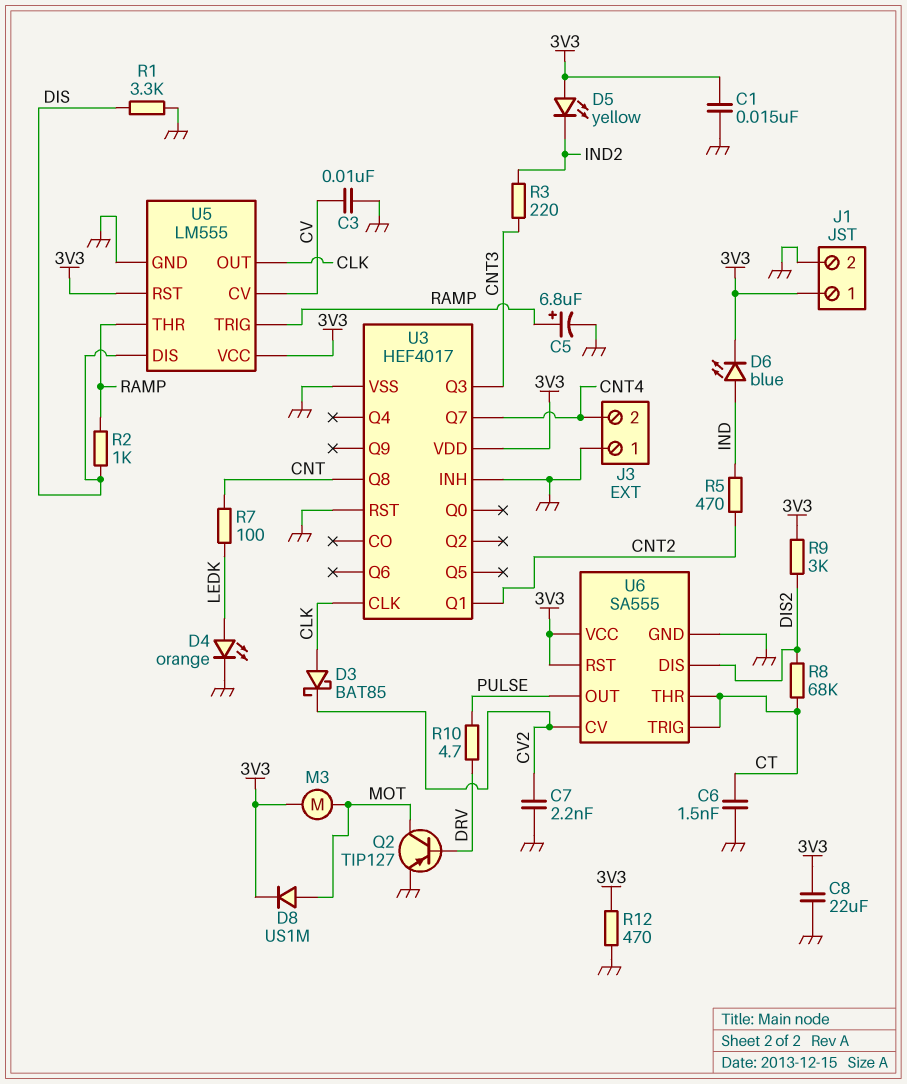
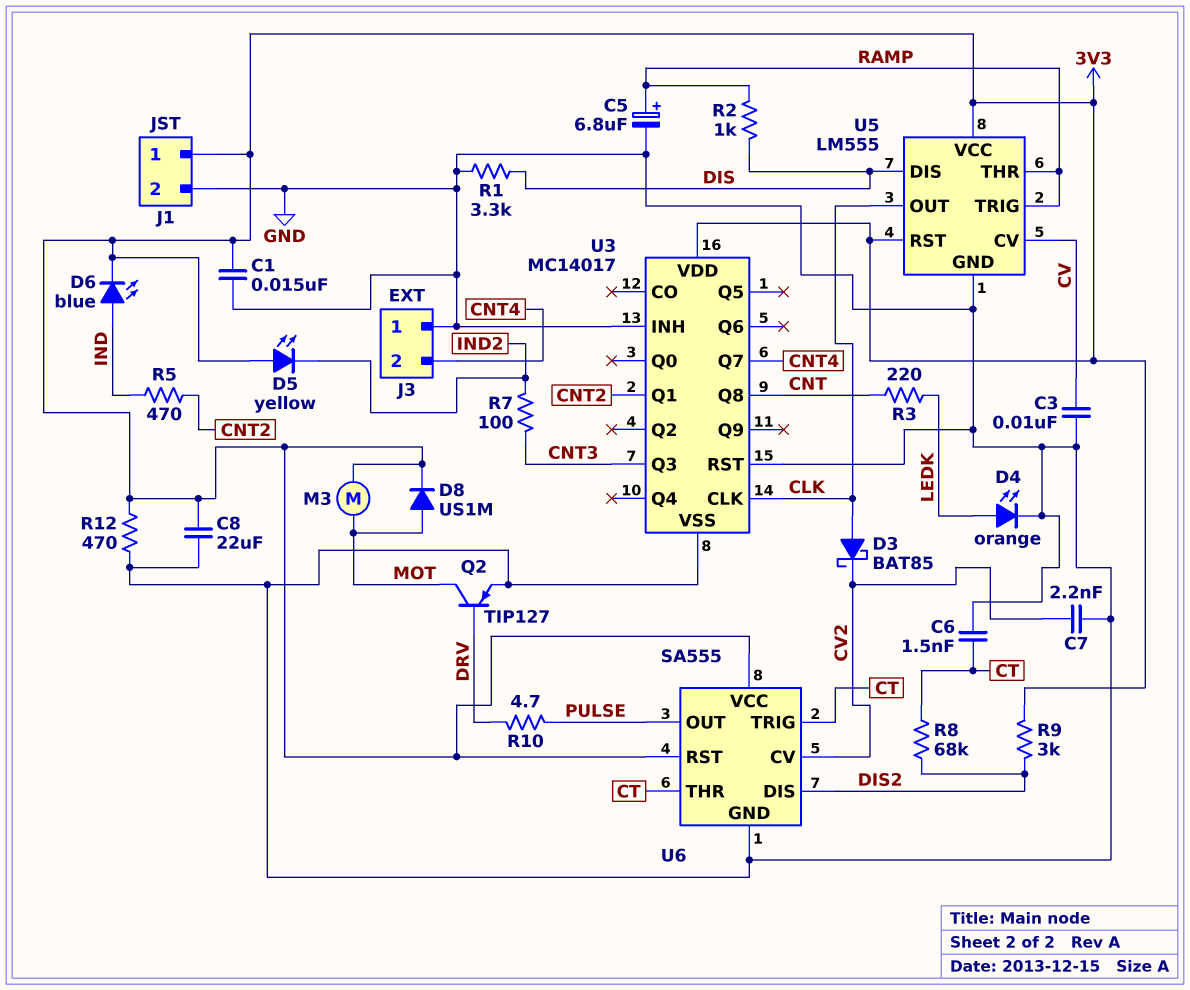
R3: 220 (CNT3, IND2) -> 220 (CNT, LEDK)
R7: 100 (CNT, LEDK) -> 100 (CNT3, IND2)
U3: HEF4017 -> MC14017

